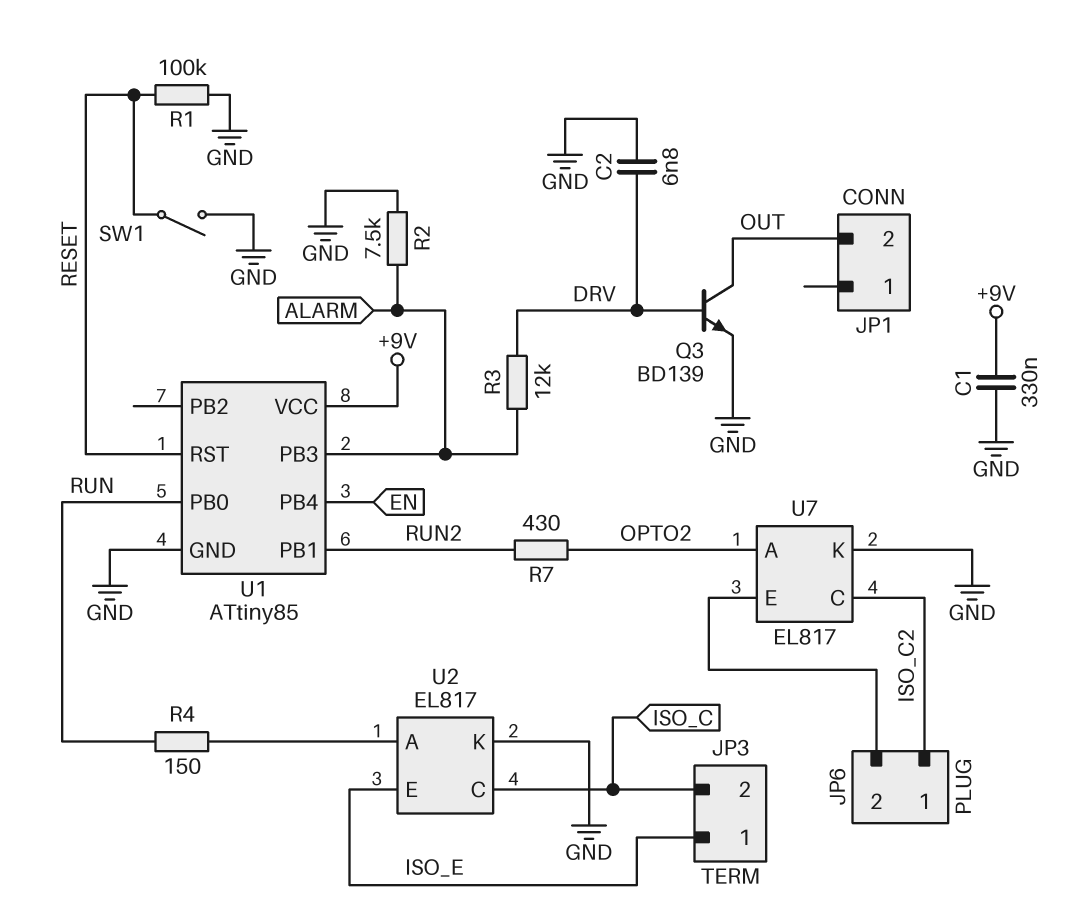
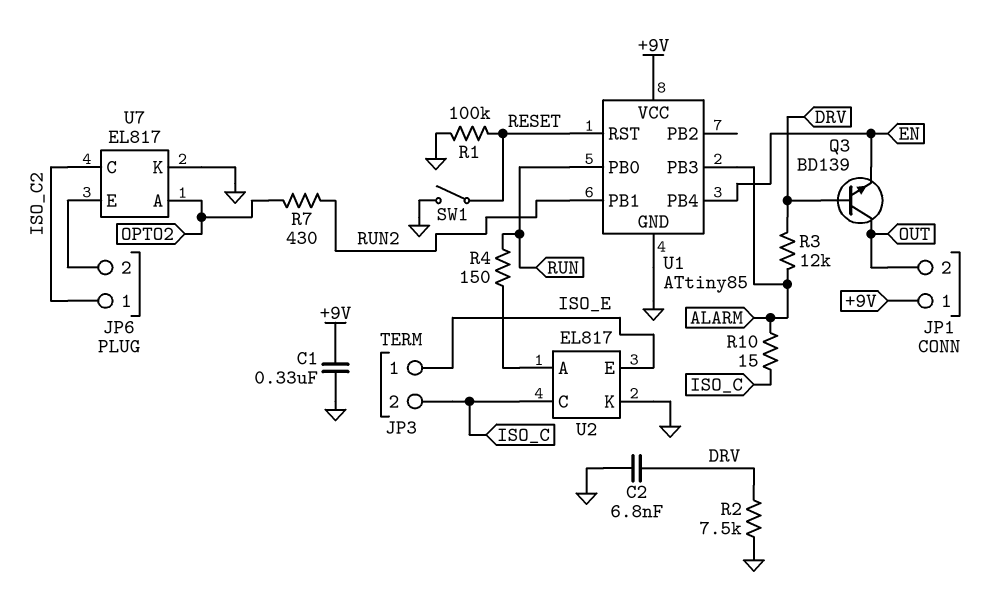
JP1 pin 1: none -> +9V
Q3: NPN BD139 (B DRV, C OUT, E GND) -> NPN BD139 (B DRV, C OUT, E EN)
R2: 7.5k (ALARM, GND) -> 7.5k (DRV, GND)
R10: none -> 15 (ALARM, ISO_C)

